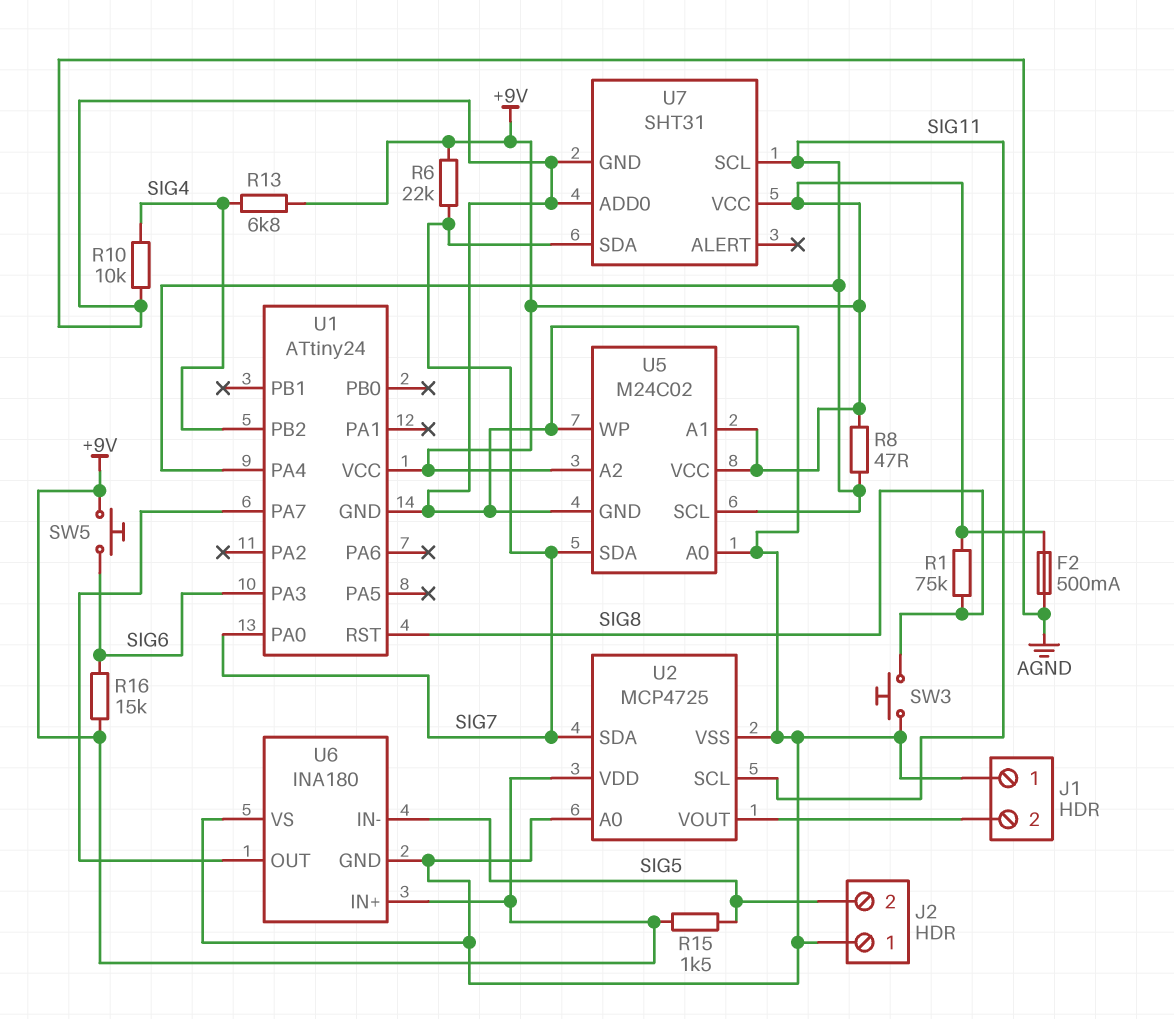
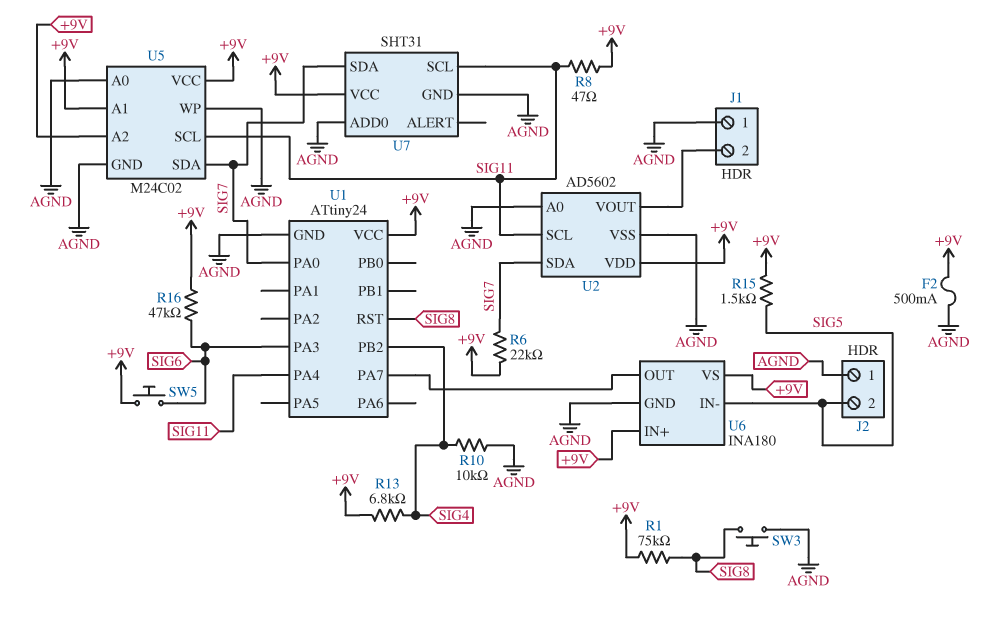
R16: 15k (+9V, SIG6) -> 47k (+9V, SIG6)
U2: MCP4725 -> AD5602
U6 pin VS: AGND -> +9V

